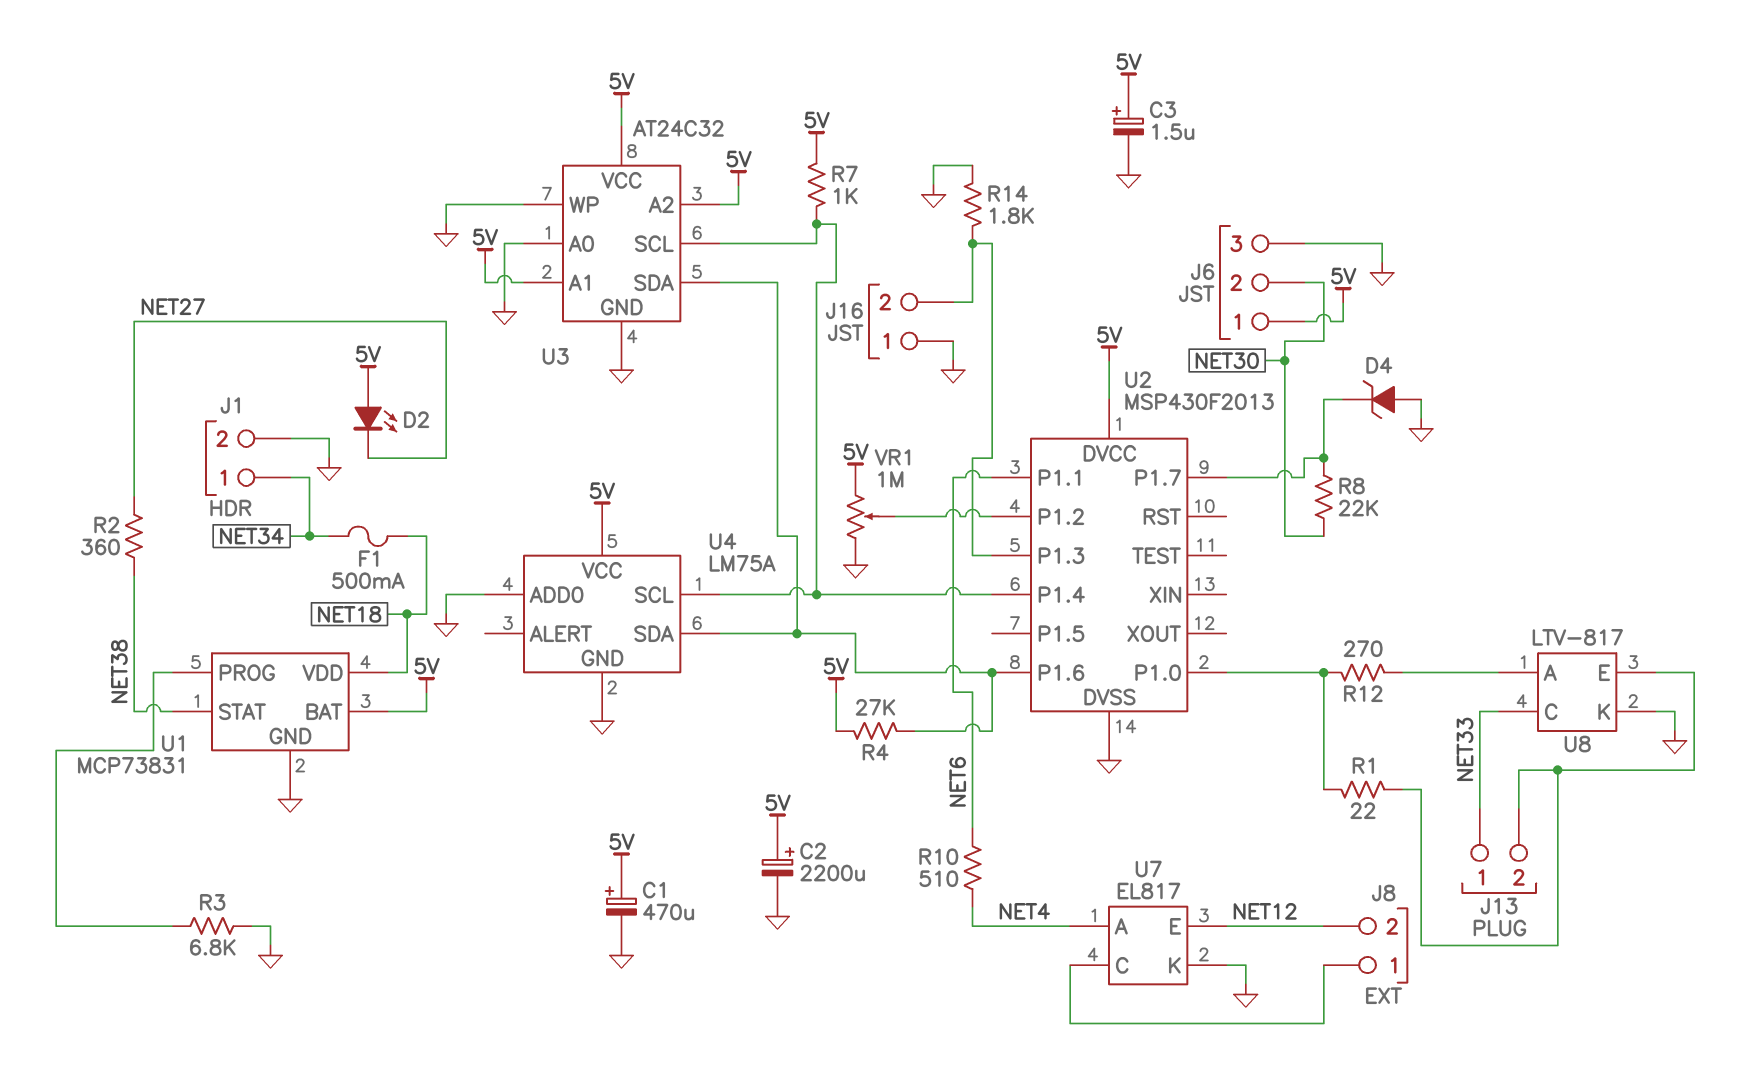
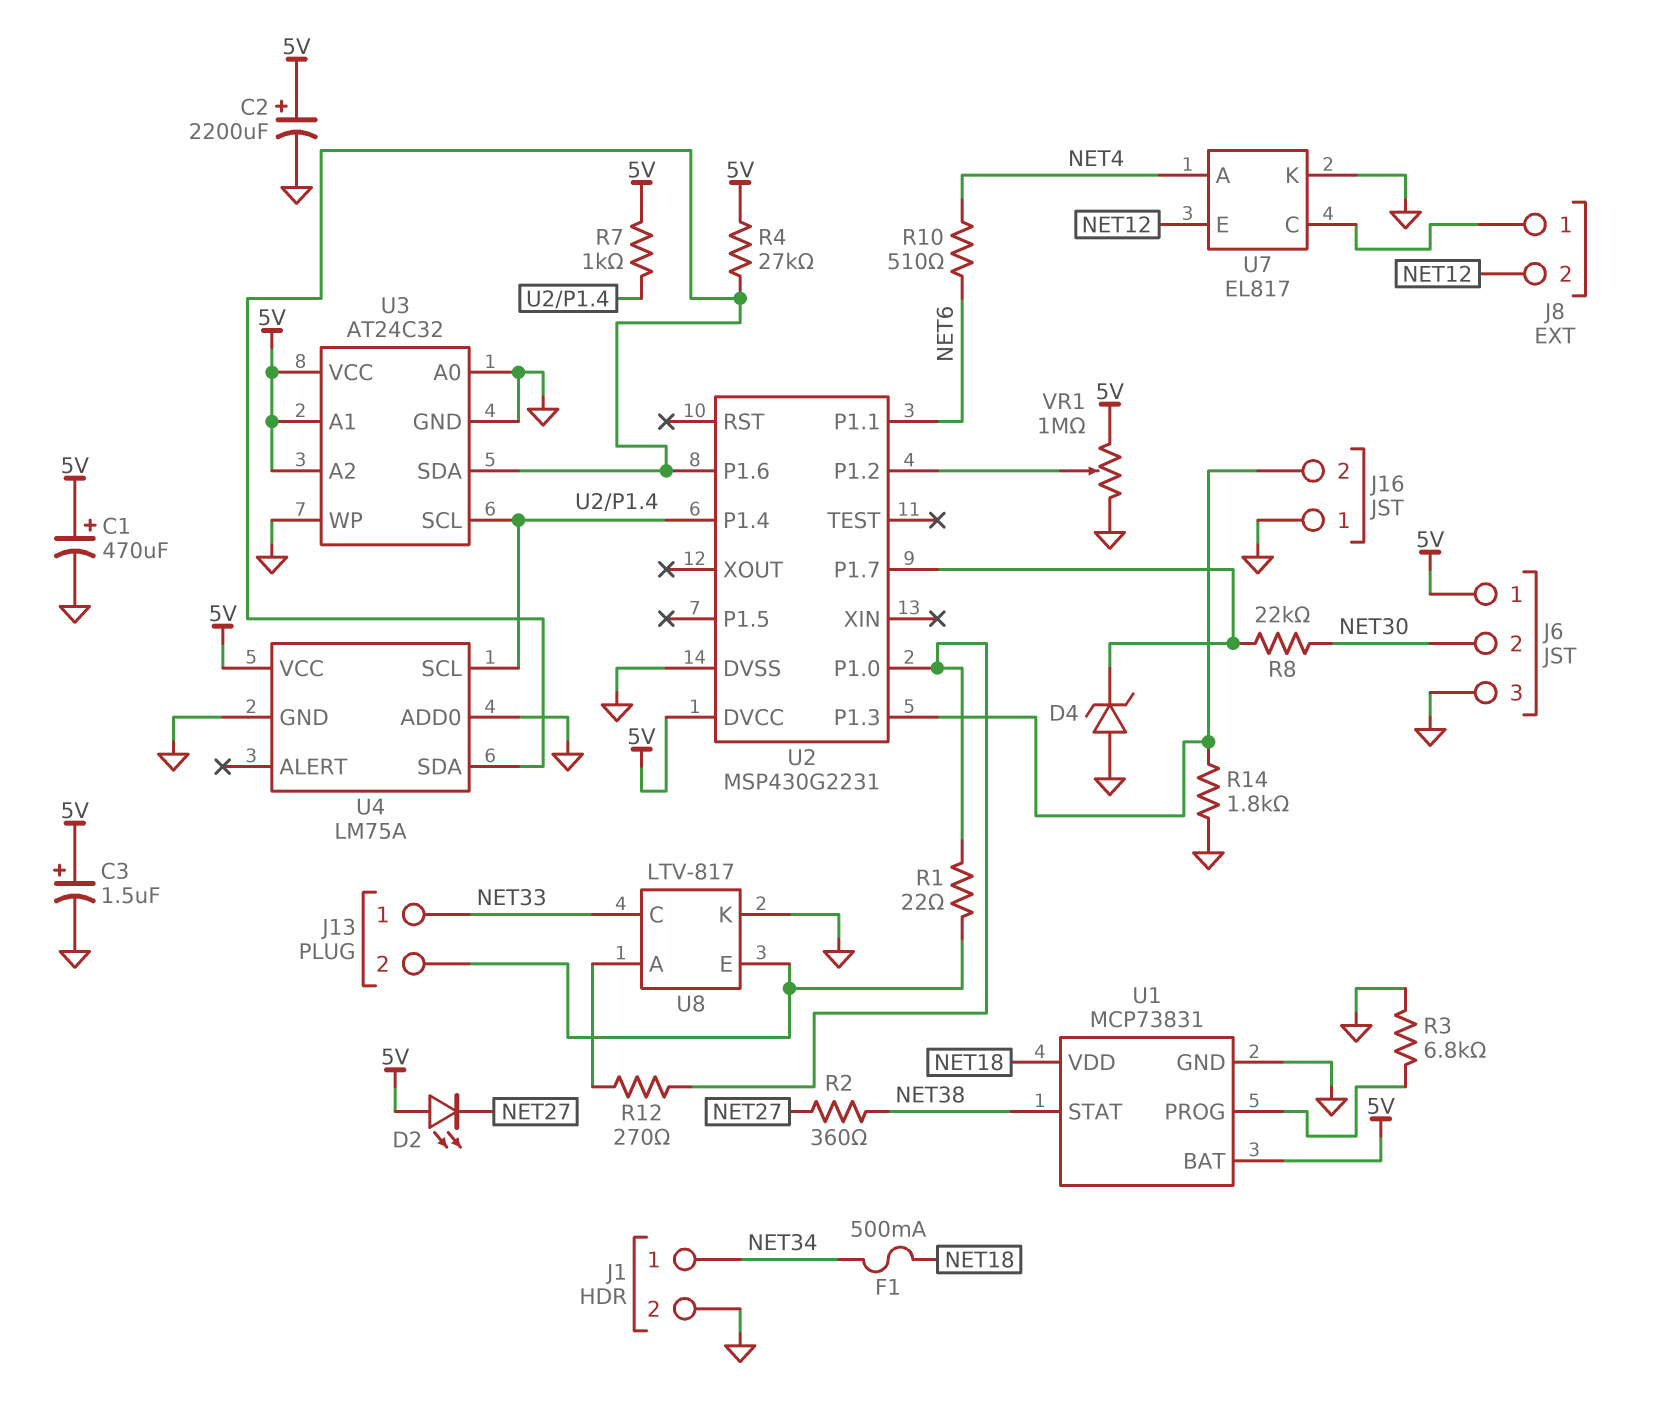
U2: MSP430F2013 -> MSP430G2231

